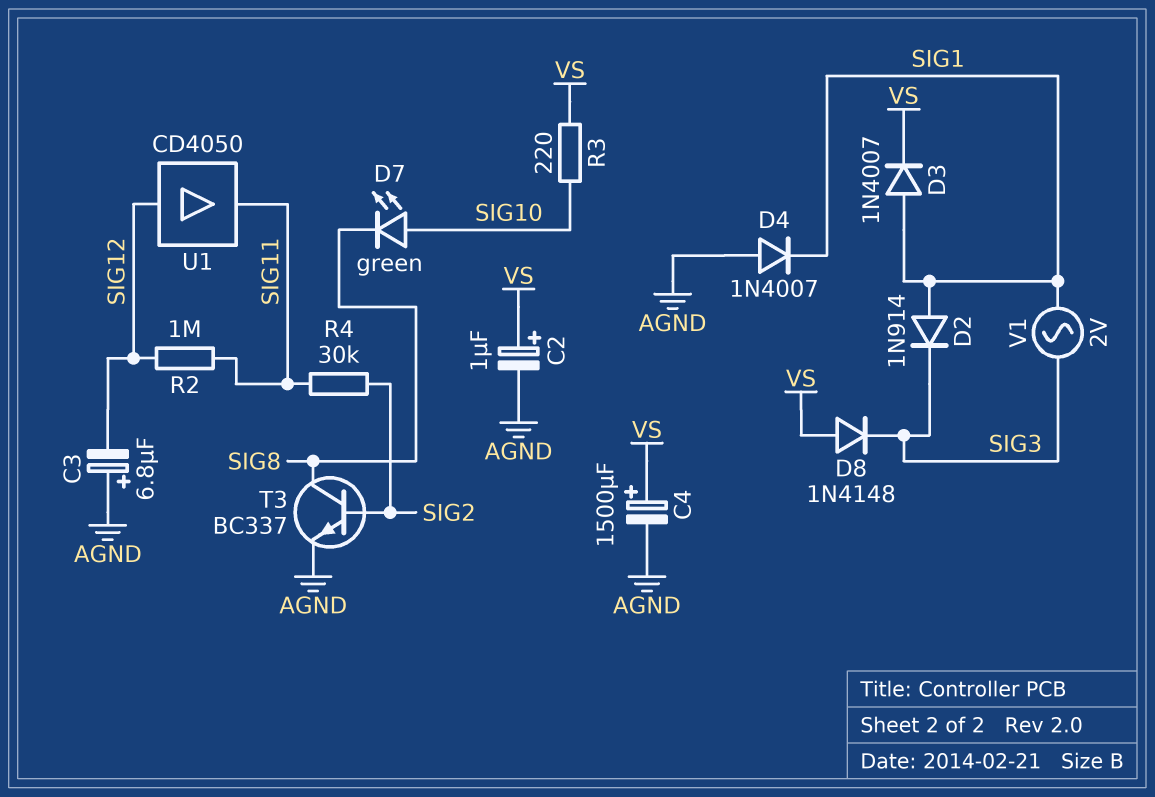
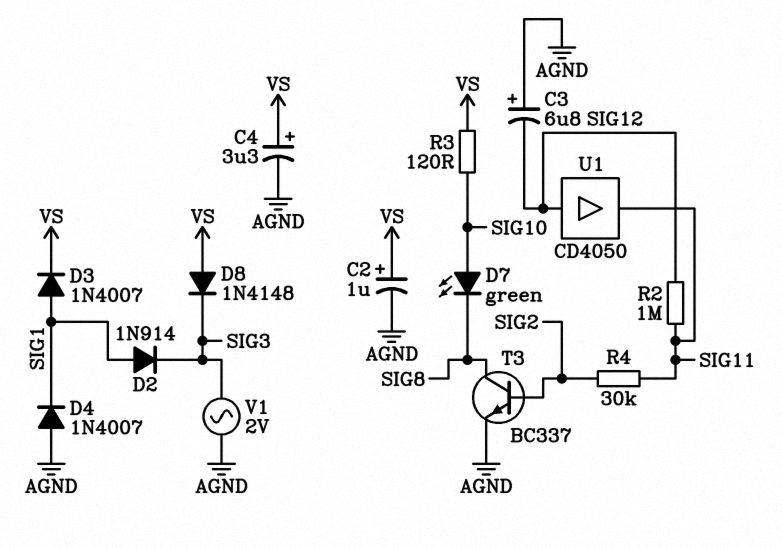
C4: 1500uF (plus VS, minus AGND) -> 3.3uF (plus VS, minus AGND)
R3: 220 (SIG10, VS) -> 120 (SIG10, VS)
V1: AC 2V (SIG1, SIG3) -> AC 2V (AGND, SIG3)

